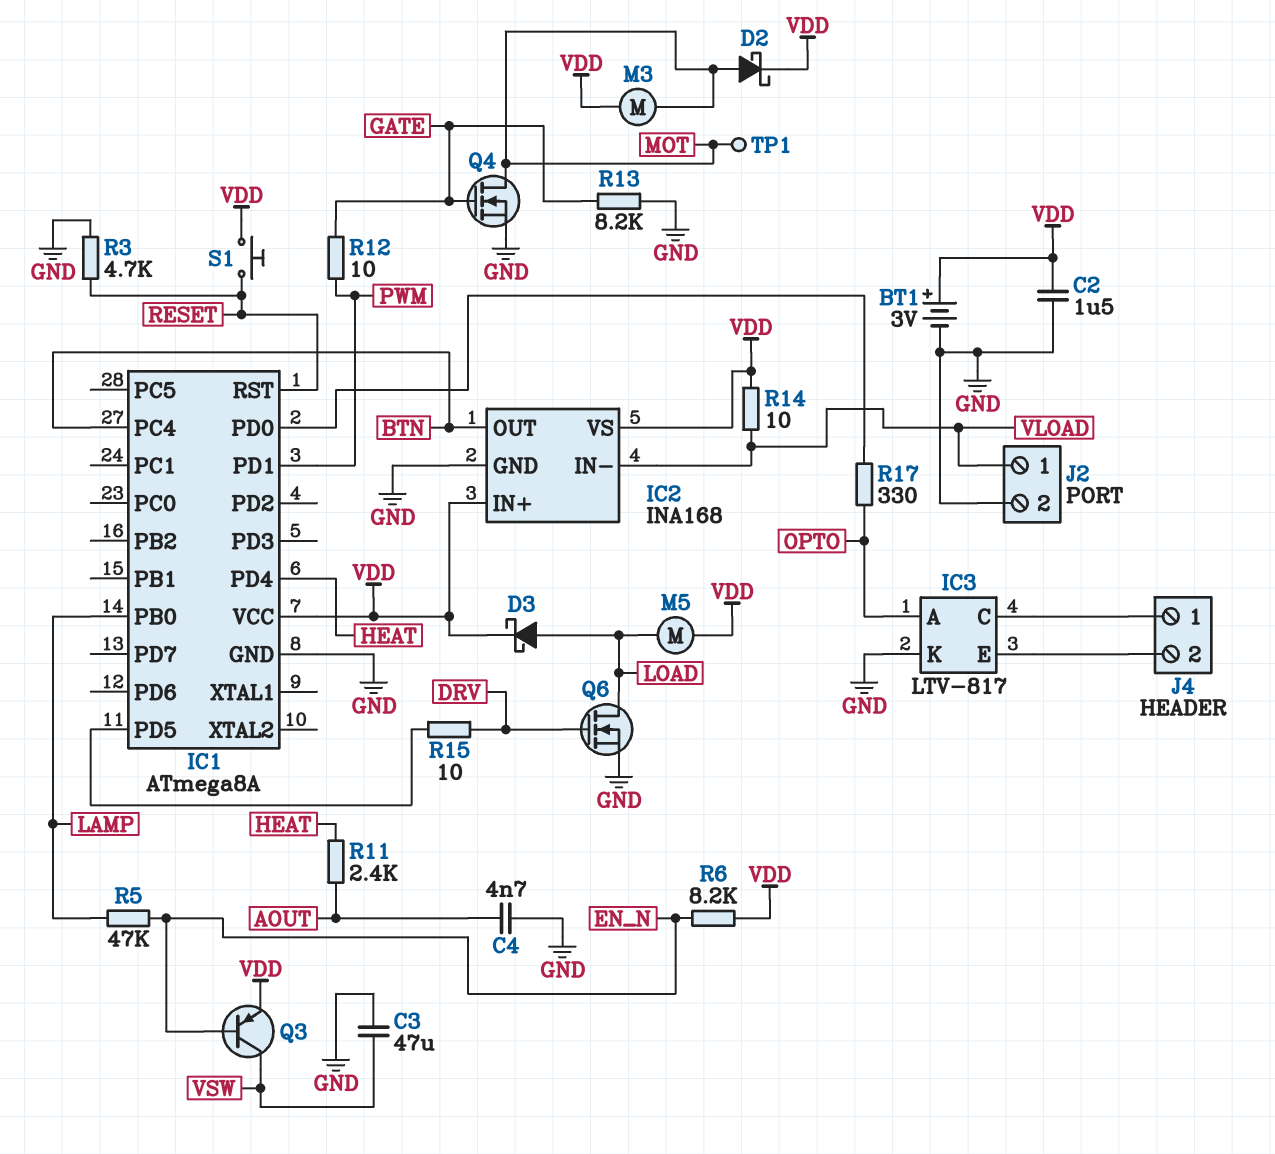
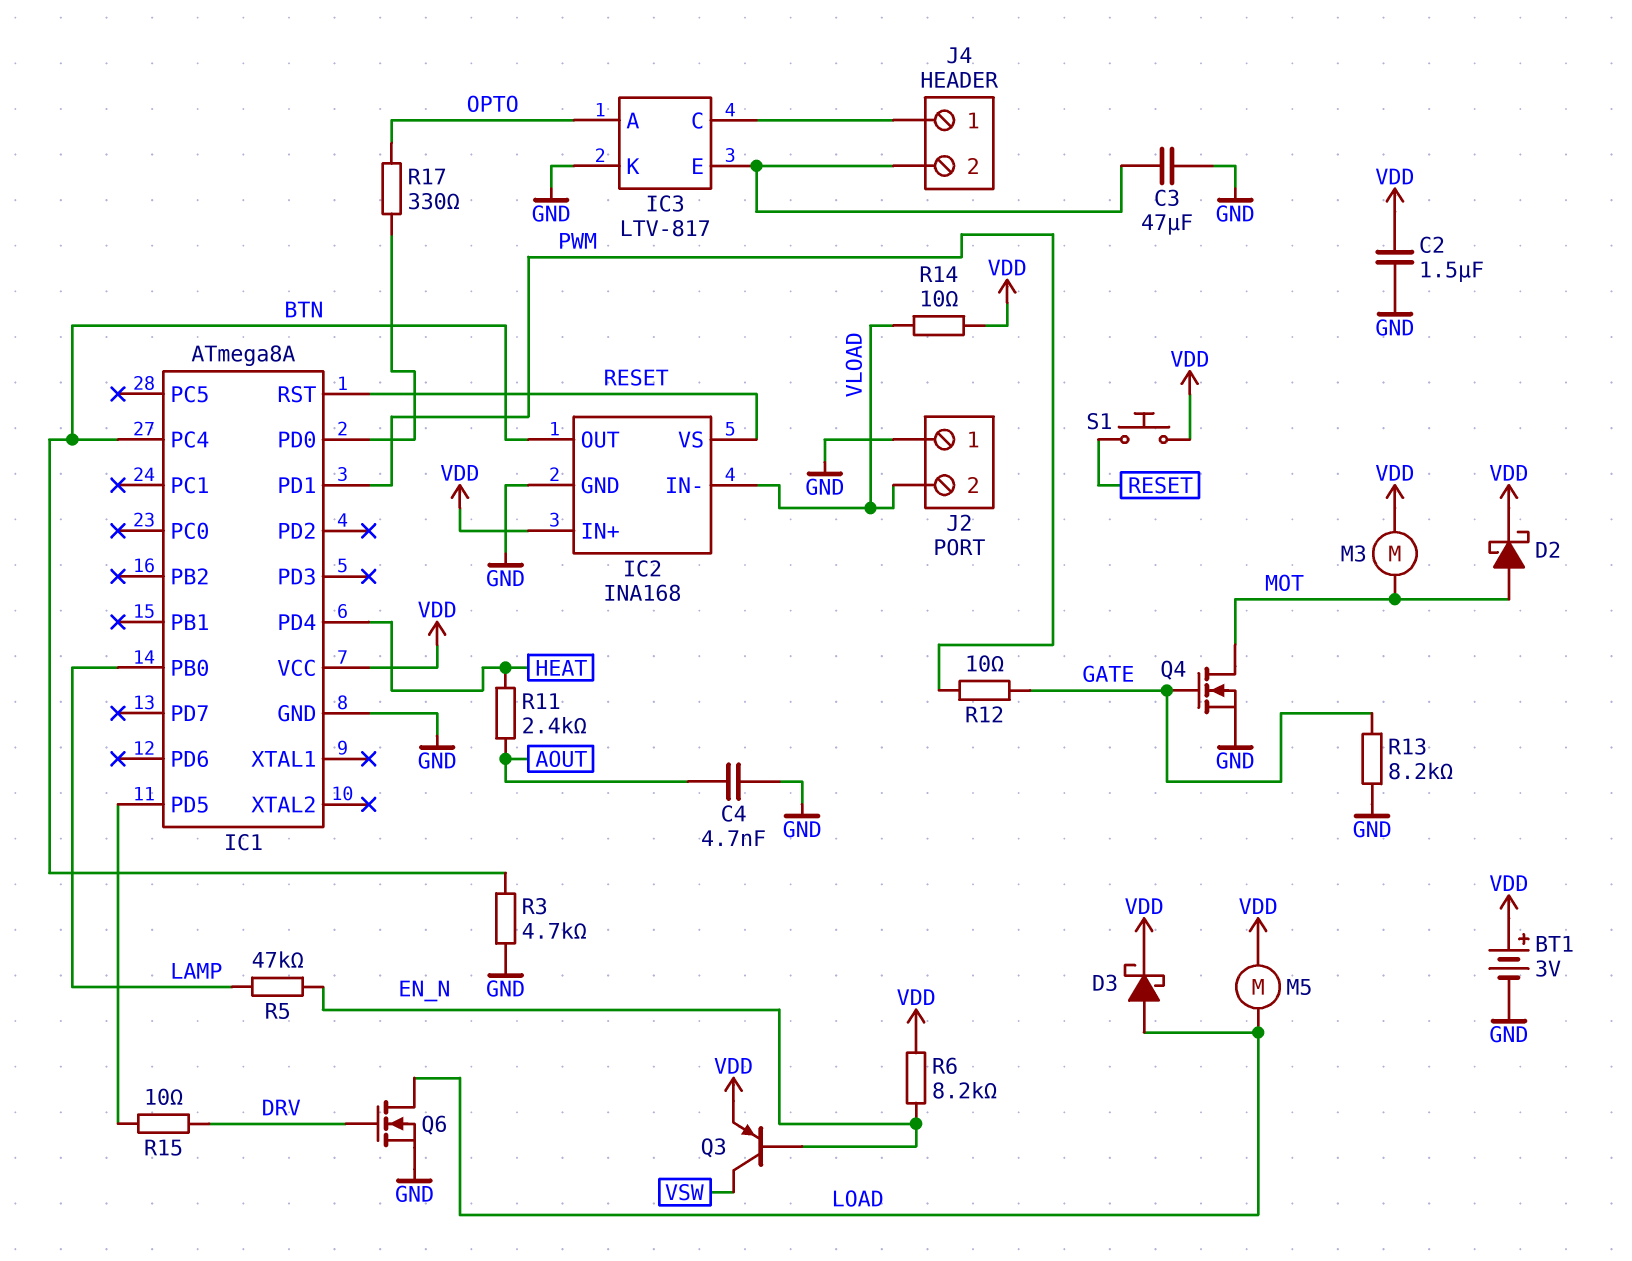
C3: 47uF (GND, VSW) -> 47uF (GND, IC3/E)
IC2 pin VS: VDD -> RESET
J2 pin 1: VLOAD -> GND
J2 pin 2: GND -> VLOAD
R3: 4.7k (GND, RESET) -> 4.7k (BTN, GND)
TP1: test point (MOT) -> none

